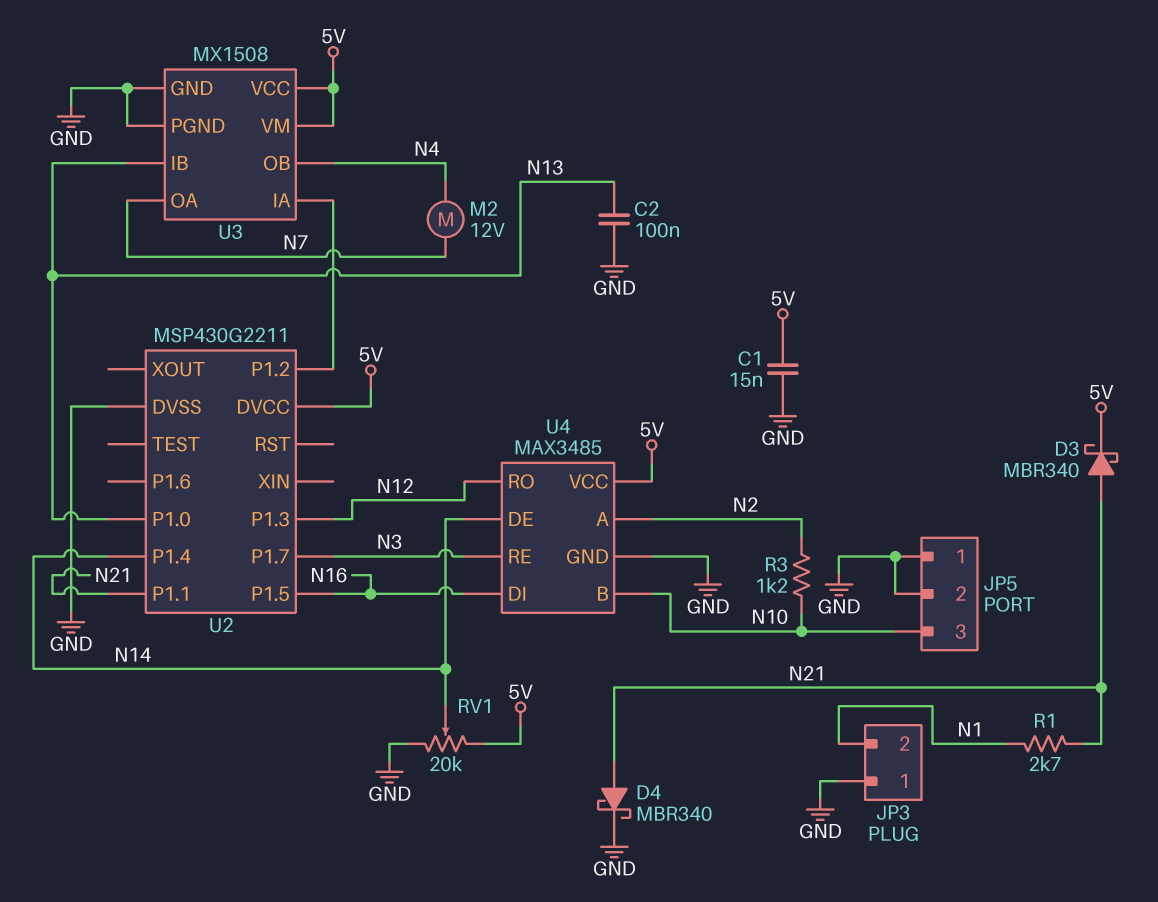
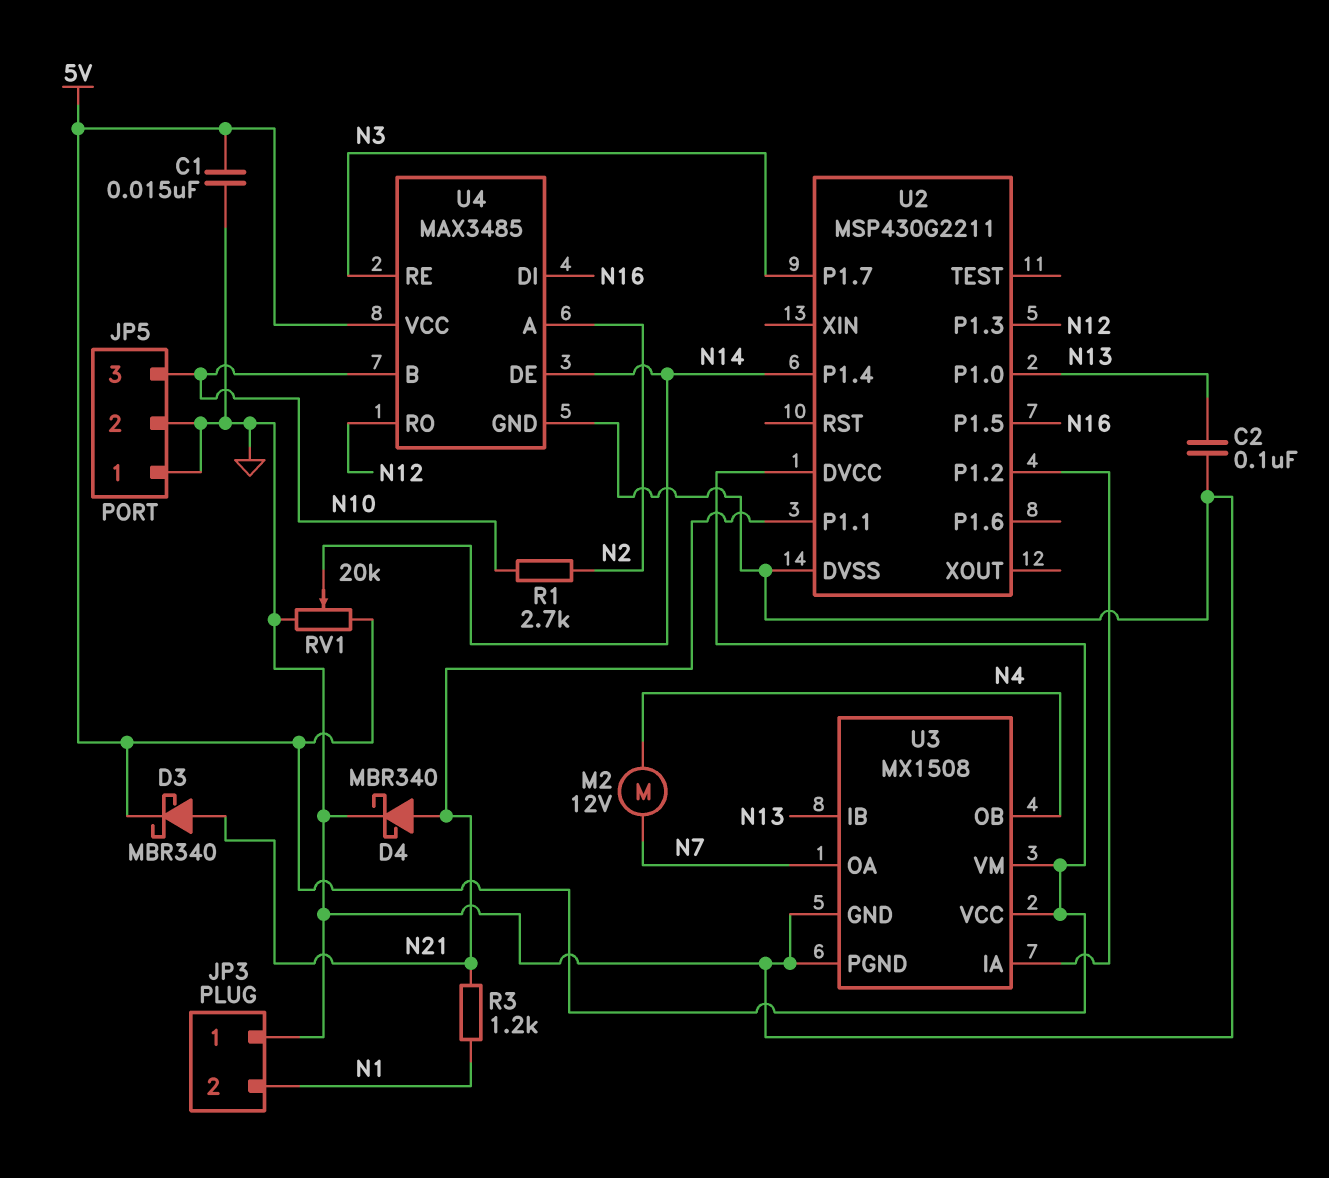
R1: 2.7k (N1, N21) -> 2.7k (N2, N10)
R3: 1.2k (N2, N10) -> 1.2k (N1, N21)

